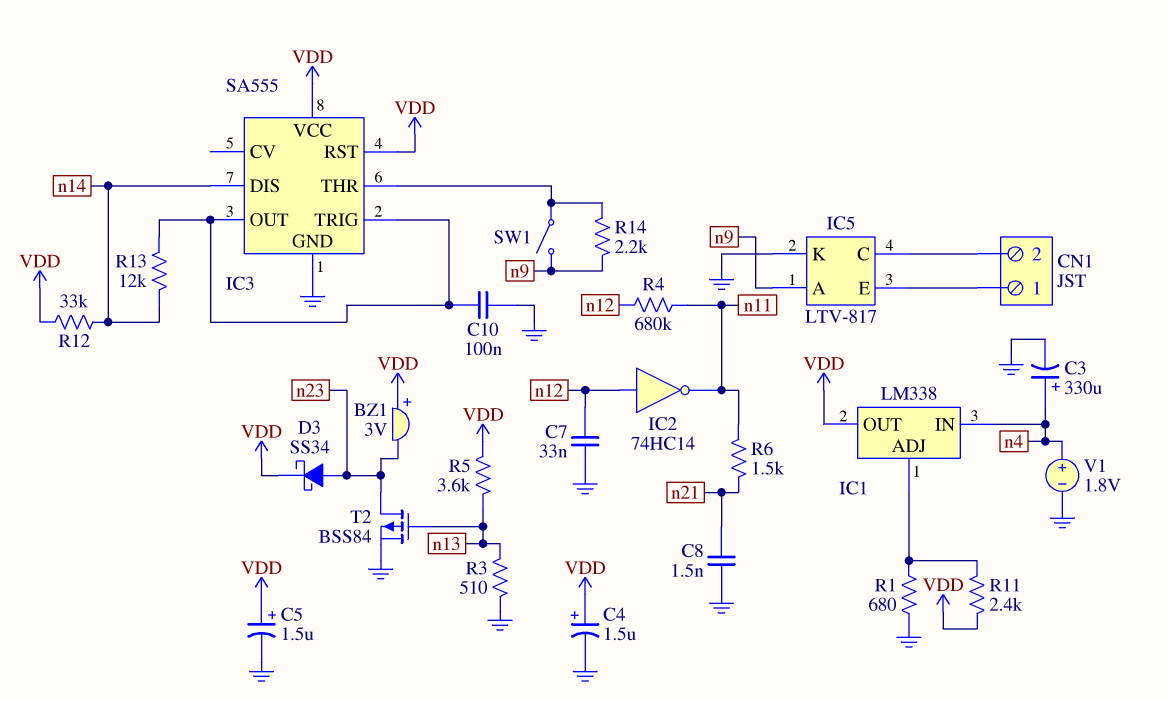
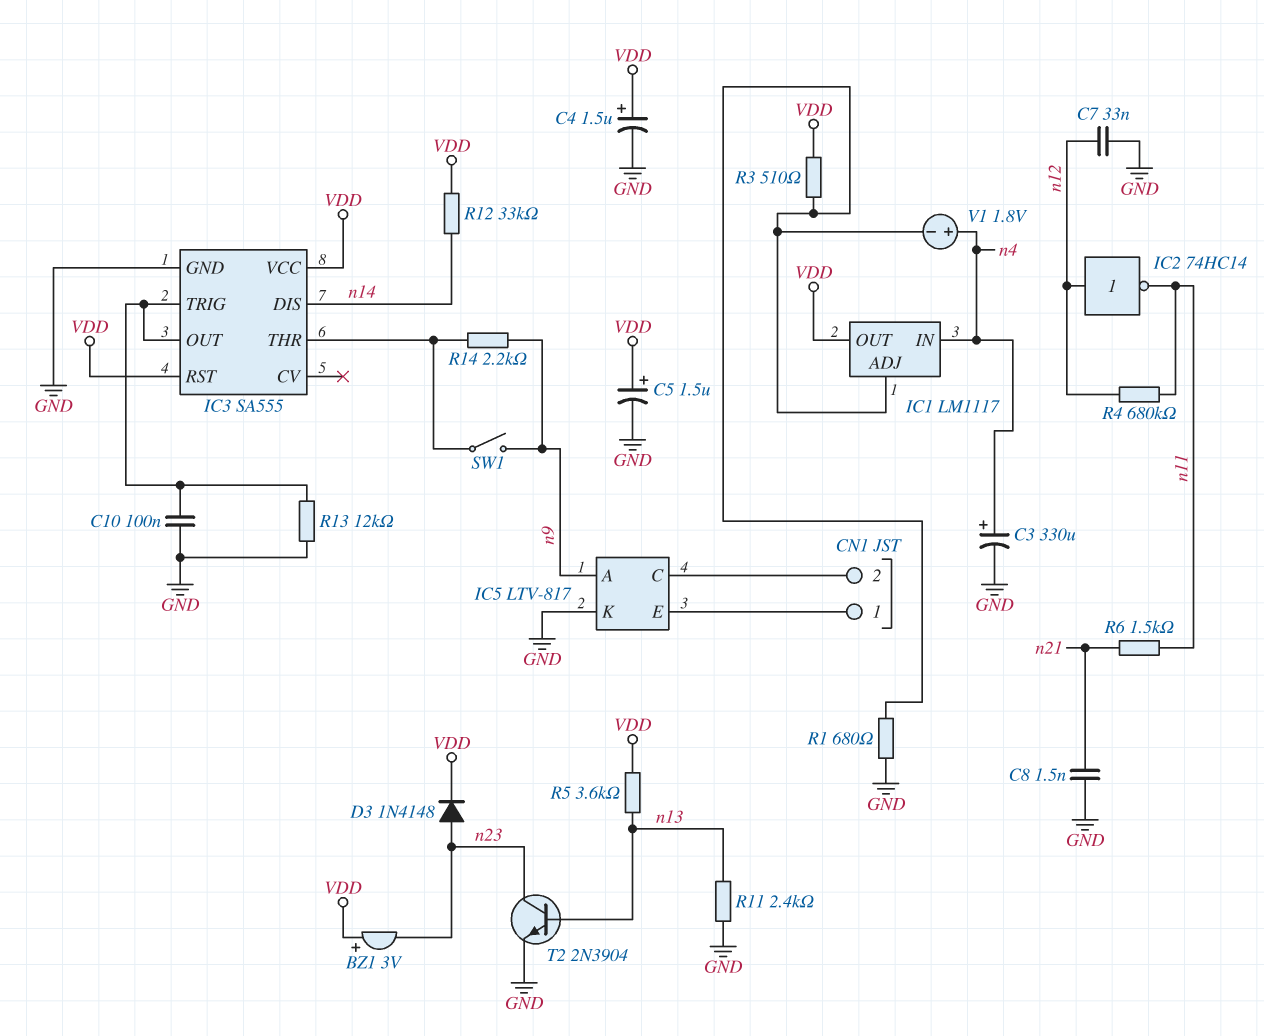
D3: schottky SS34 (A n23, K VDD) -> diode 1N4148 (A n23, K VDD)
IC1: LM338 -> LM1117
R3: 510 (GND, n13) -> 510 (IC1/ADJ, VDD)
R11: 2.4k (IC1/ADJ, VDD) -> 2.4k (GND, n13)
R13: 12k (IC3/OUT, n14) -> 12k (GND, IC3/OUT)
T2: PMOS BSS84 (G n13, D n23, S GND) -> NPN 2N3904 (B n13, C n23, E GND)
V1: 1.8V (plus n4, minus GND) -> 1.8V (plus n4, minus IC1/ADJ)

